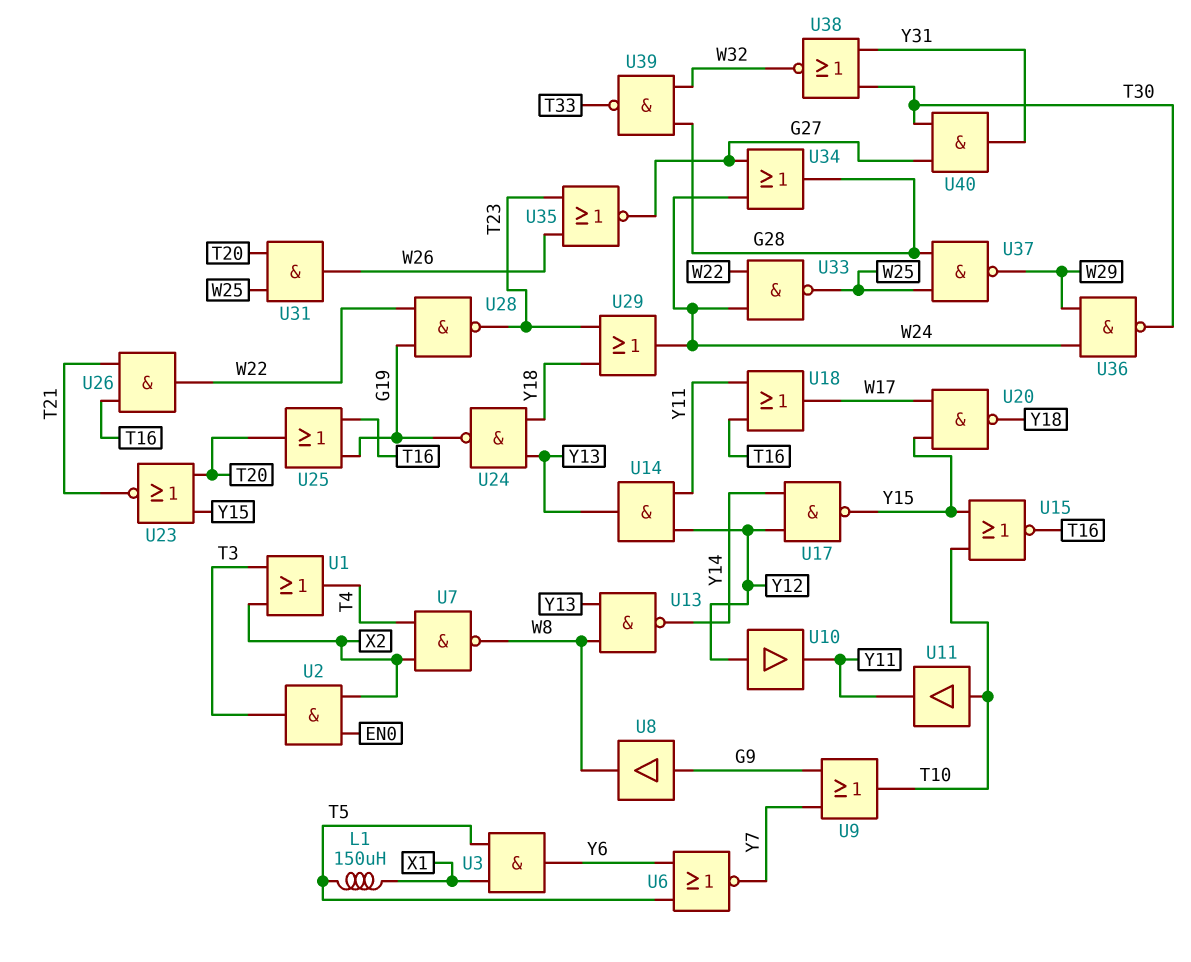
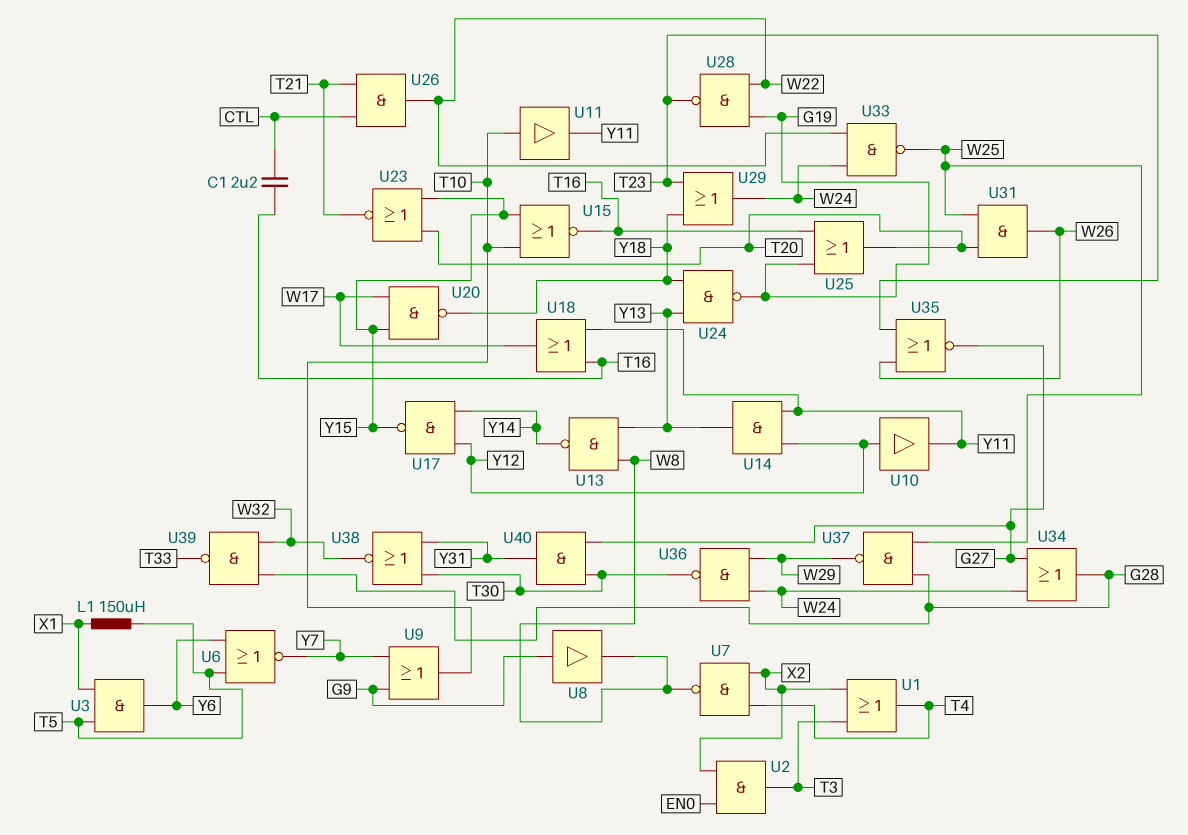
C1: none -> 2.2uF (CTL, T16)
U26: AND (in T16, in T21, out W22) -> AND (in CTL, in T21, out W22)

